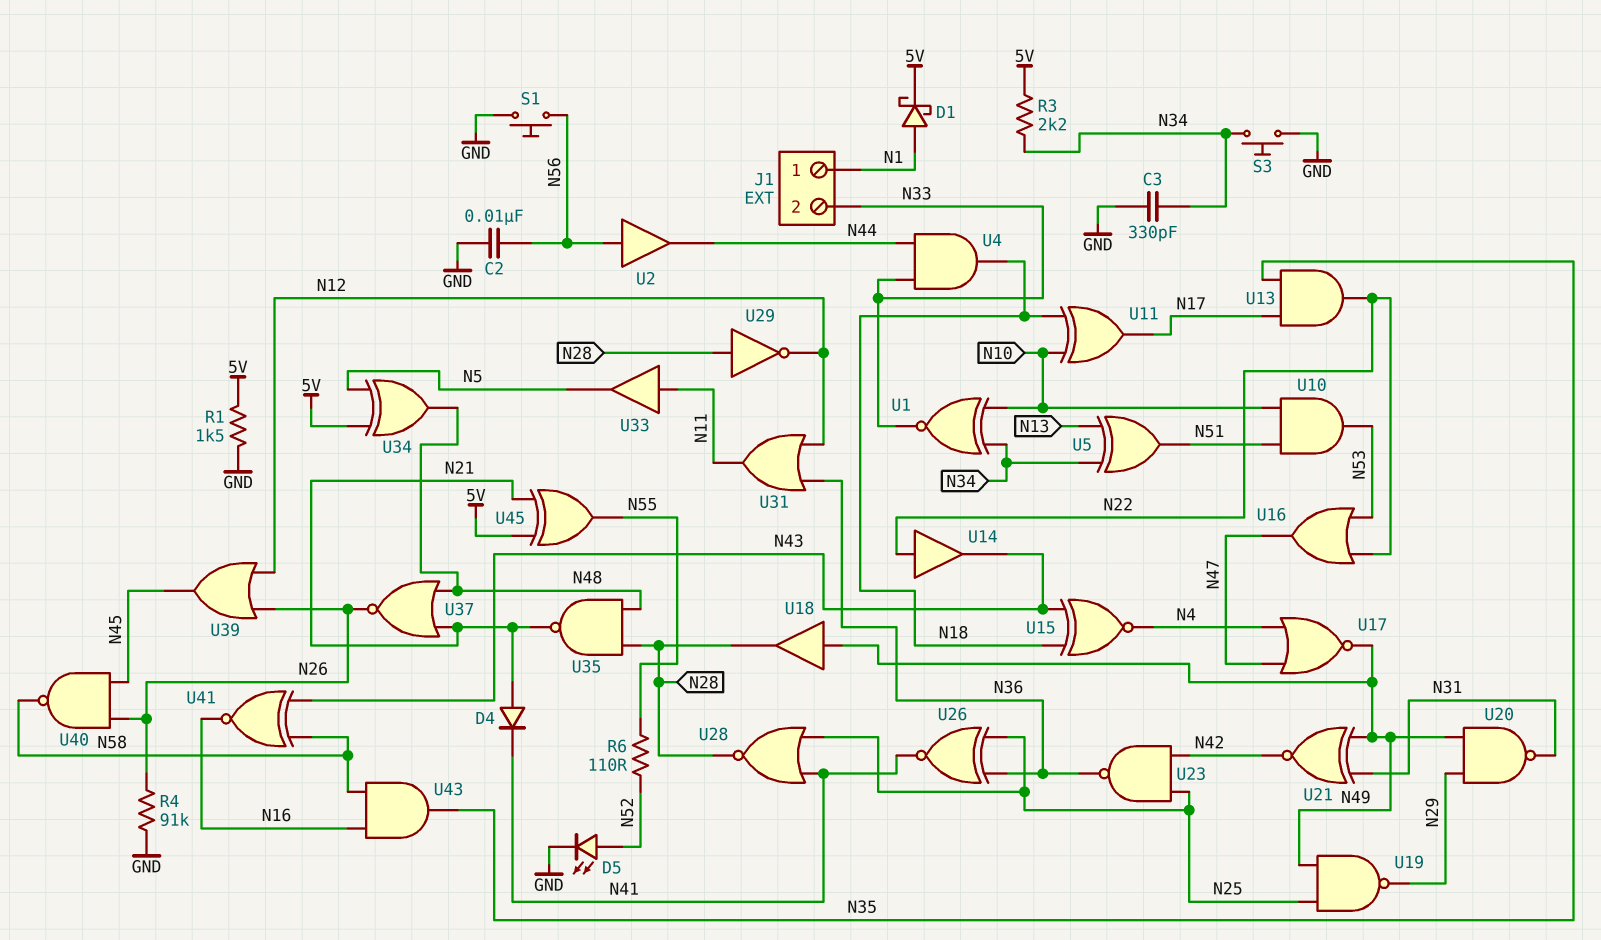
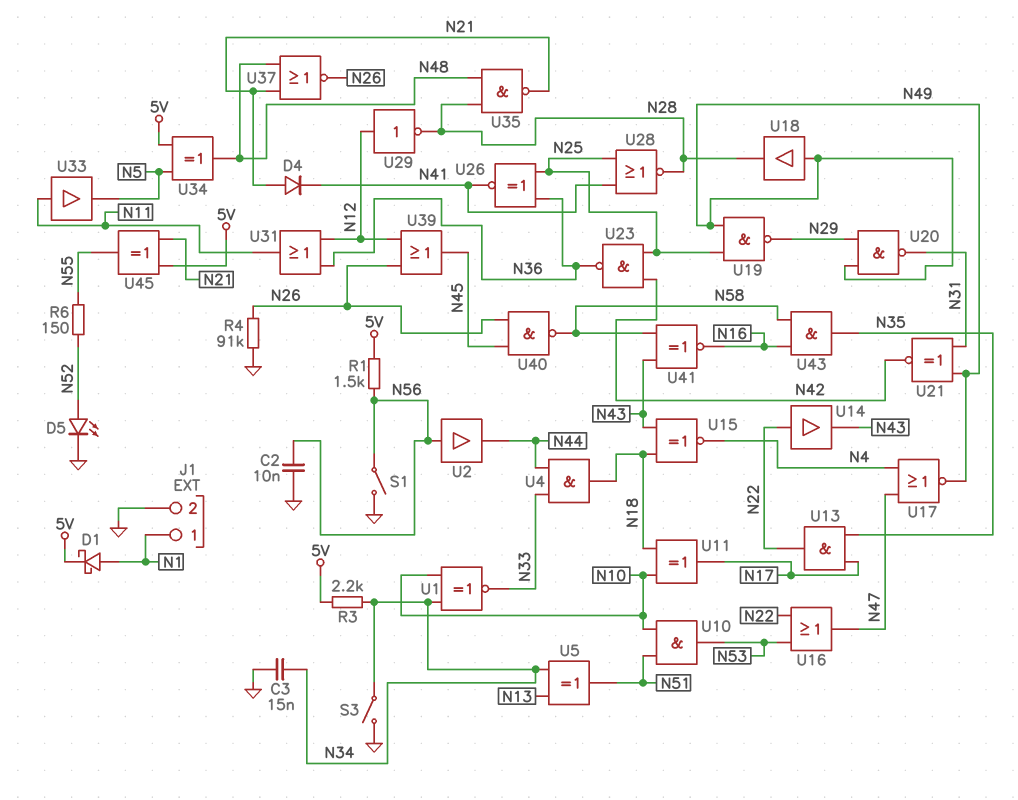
C3: 330pF (GND, N34) -> 15nF (GND, N34)
J1 pin 2: N33 -> GND
R1: 1.5k (5V, GND) -> 1.5k (5V, N56)
R6: 110 (N52, N55) -> 150 (N52, N55)
S1: button (GND, N56) -> switch (GND, N56)
S3: button (GND, N34) -> switch (GND, N34)
U29: NOT (in N28, out N12) -> NOT (in N12, out N28)

